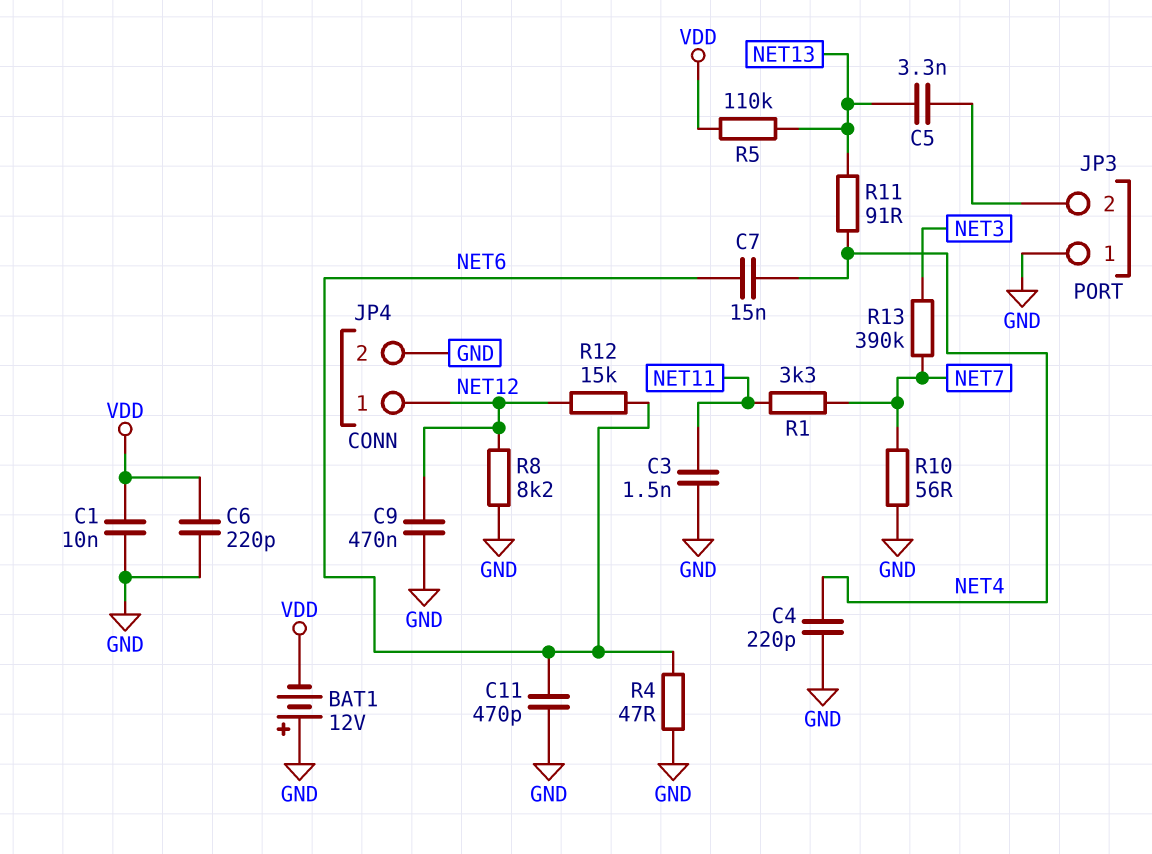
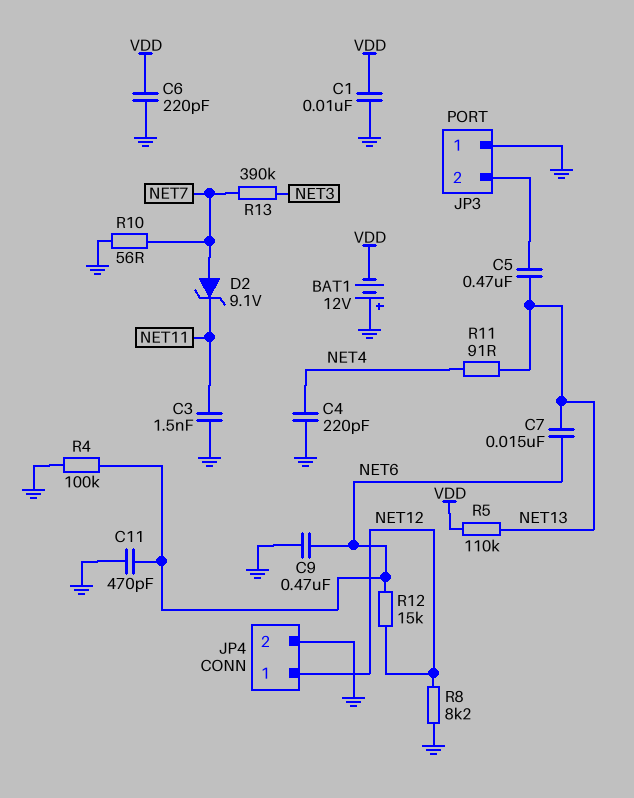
C5: 3.3nF (JP3/2, NET13) -> 470nF (JP3/2, NET13)
C7: 15nF (NET4, NET6) -> 15nF (NET6, NET13)
C9: 470nF (GND, NET12) -> 470nF (GND, NET6)
D2: none -> zener 9.1V (A NET7, K NET11)
R1: 3.3k (NET7, NET11) -> none
R4: 47 (GND, NET6) -> 100k (GND, NET6)

